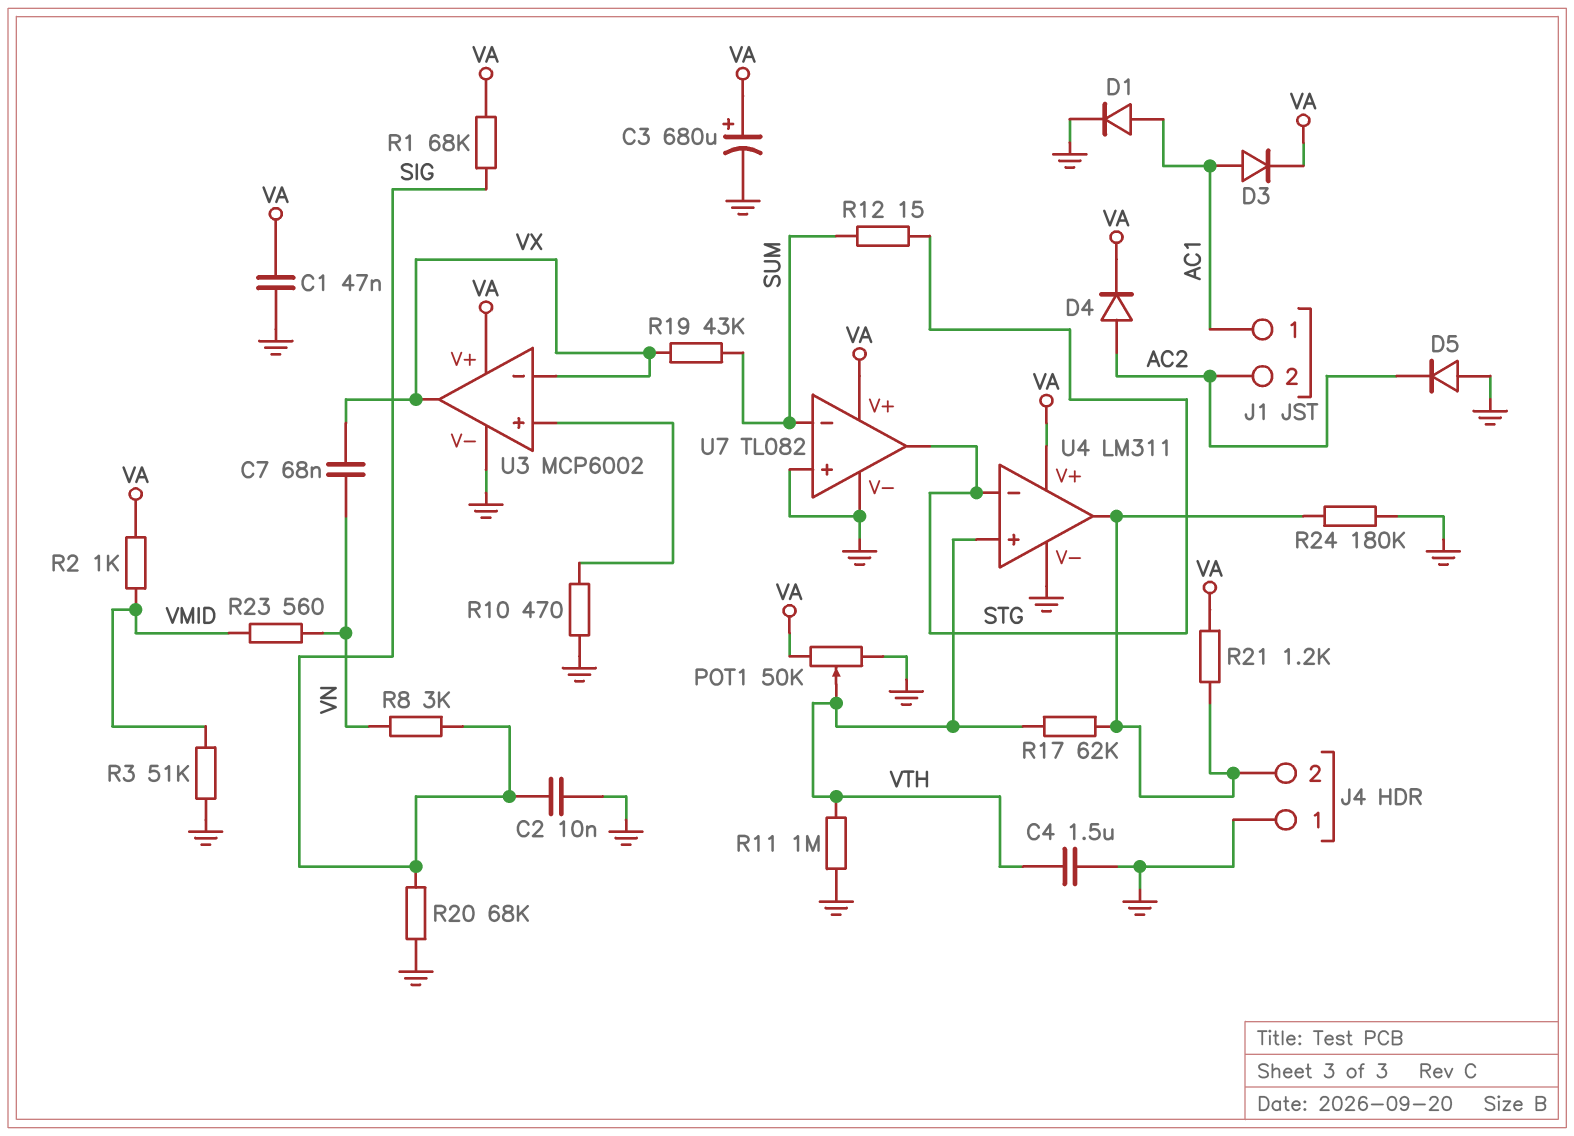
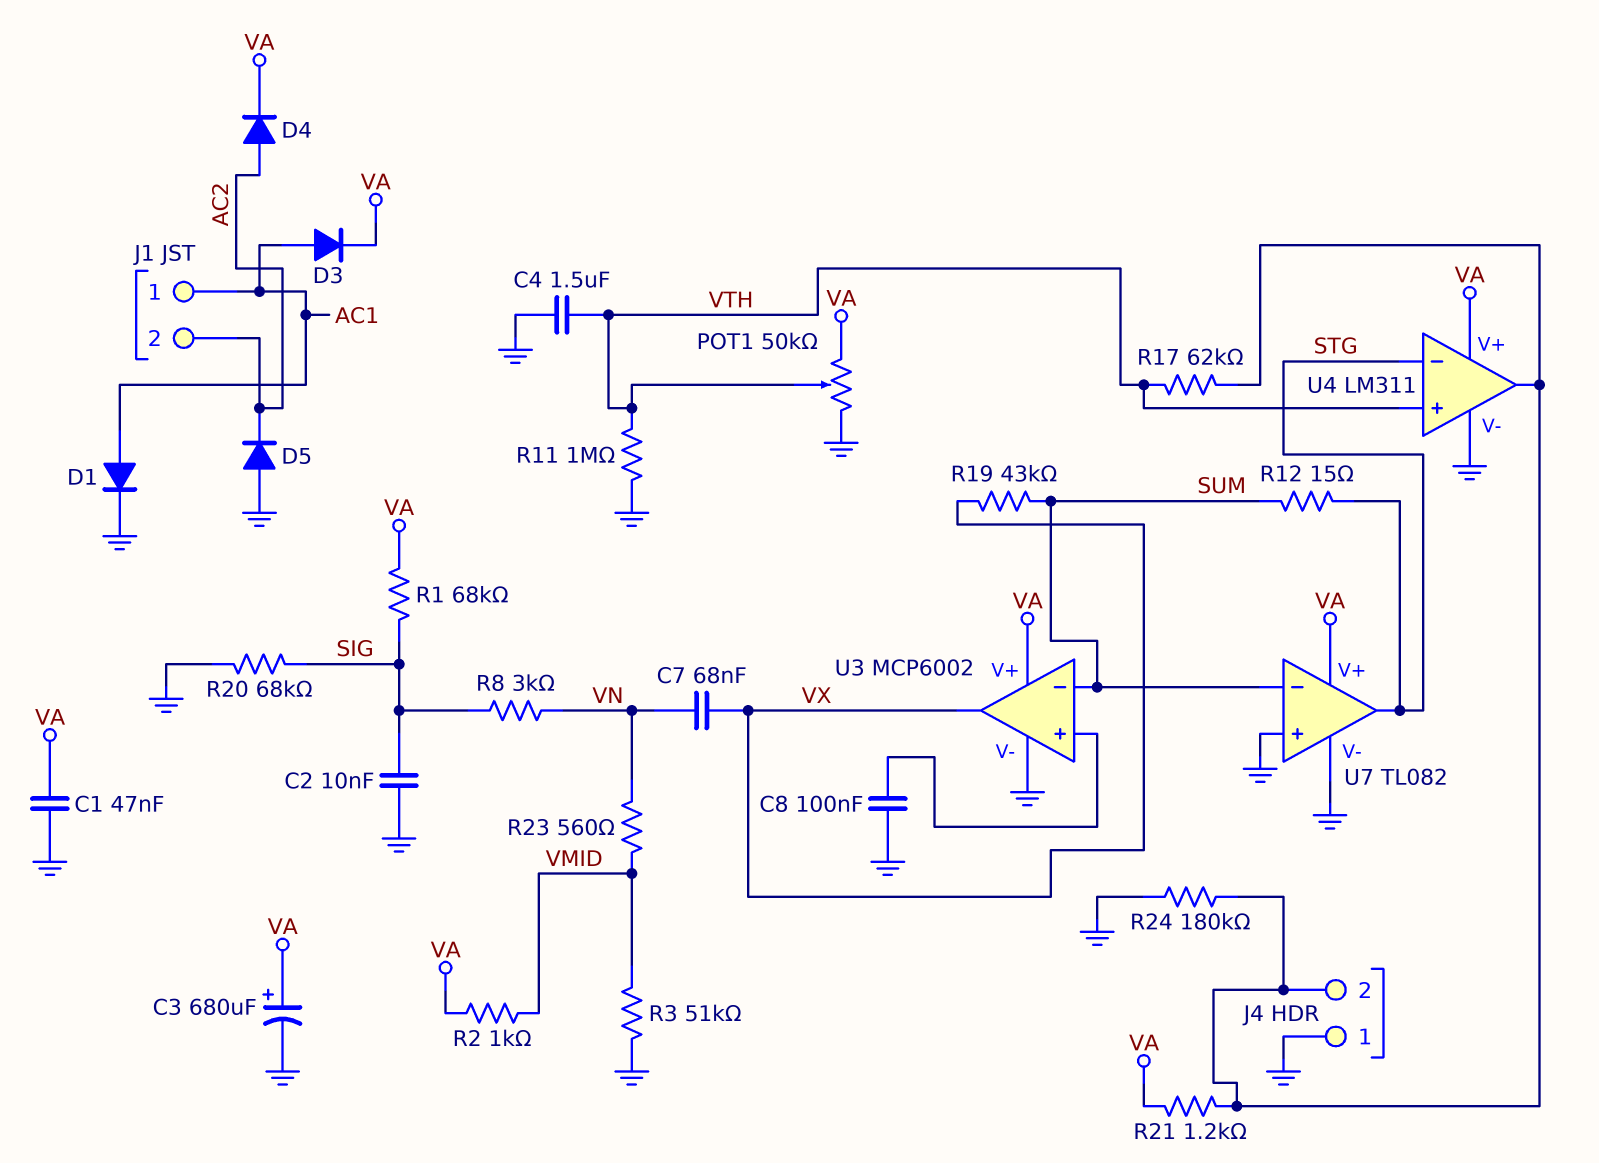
C8: none -> 100nF (GND, U3/in+)
R10: 470 (GND, U3/in+) -> none
U3 pin in-: VX -> SUM

